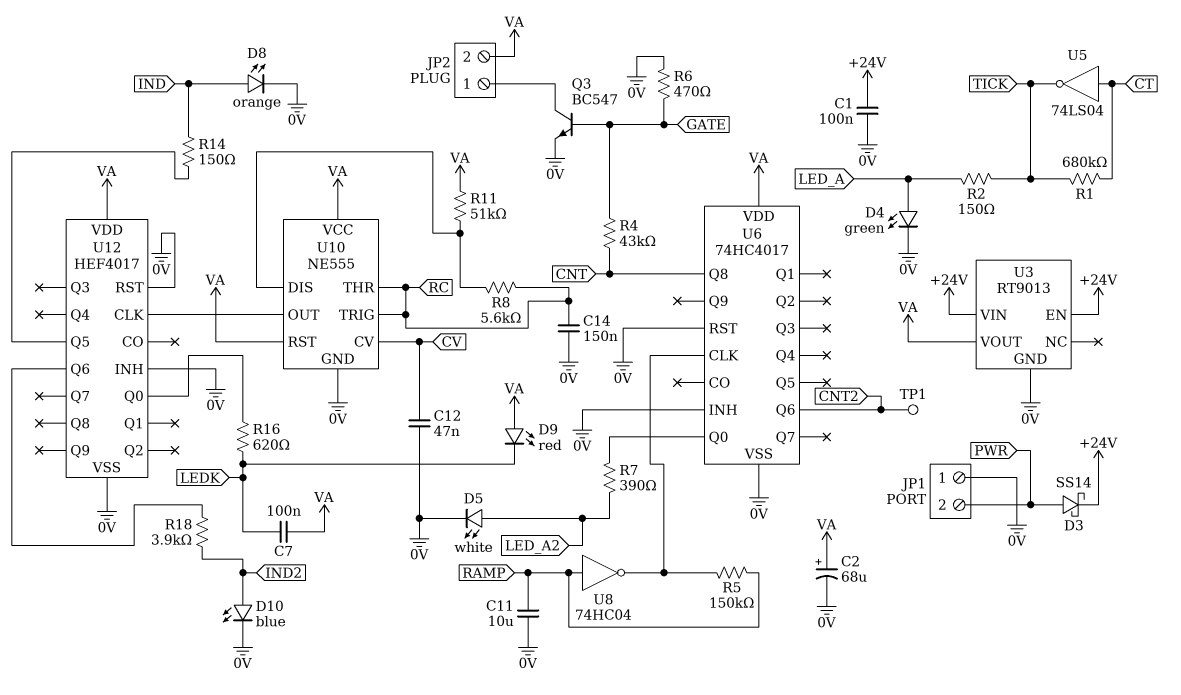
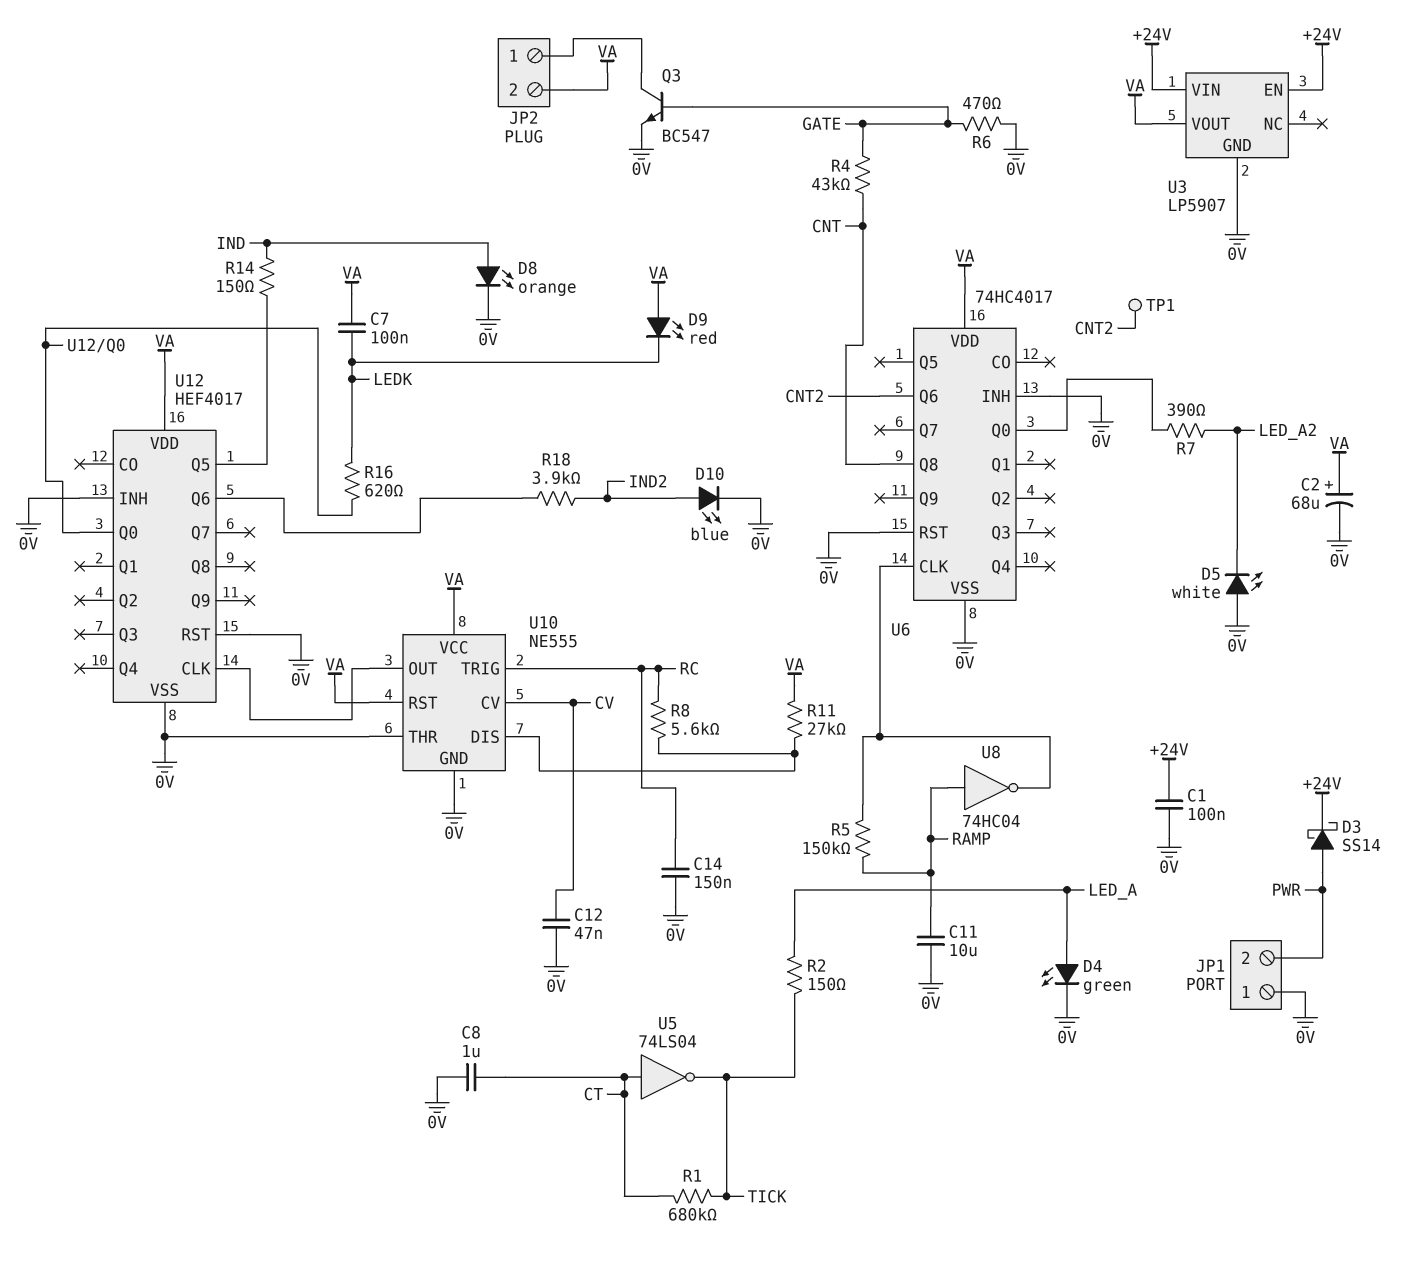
C8: none -> 1uF (0V, CT)
D5: LED white (A LED_A2, K 0V) -> LED white (A 0V, K LED_A2)
R11: 51k (U10/DIS, VA) -> 27k (U10/DIS, VA)
U3: RT9013 -> LP5907
U10 pin THR: RC -> 0V

